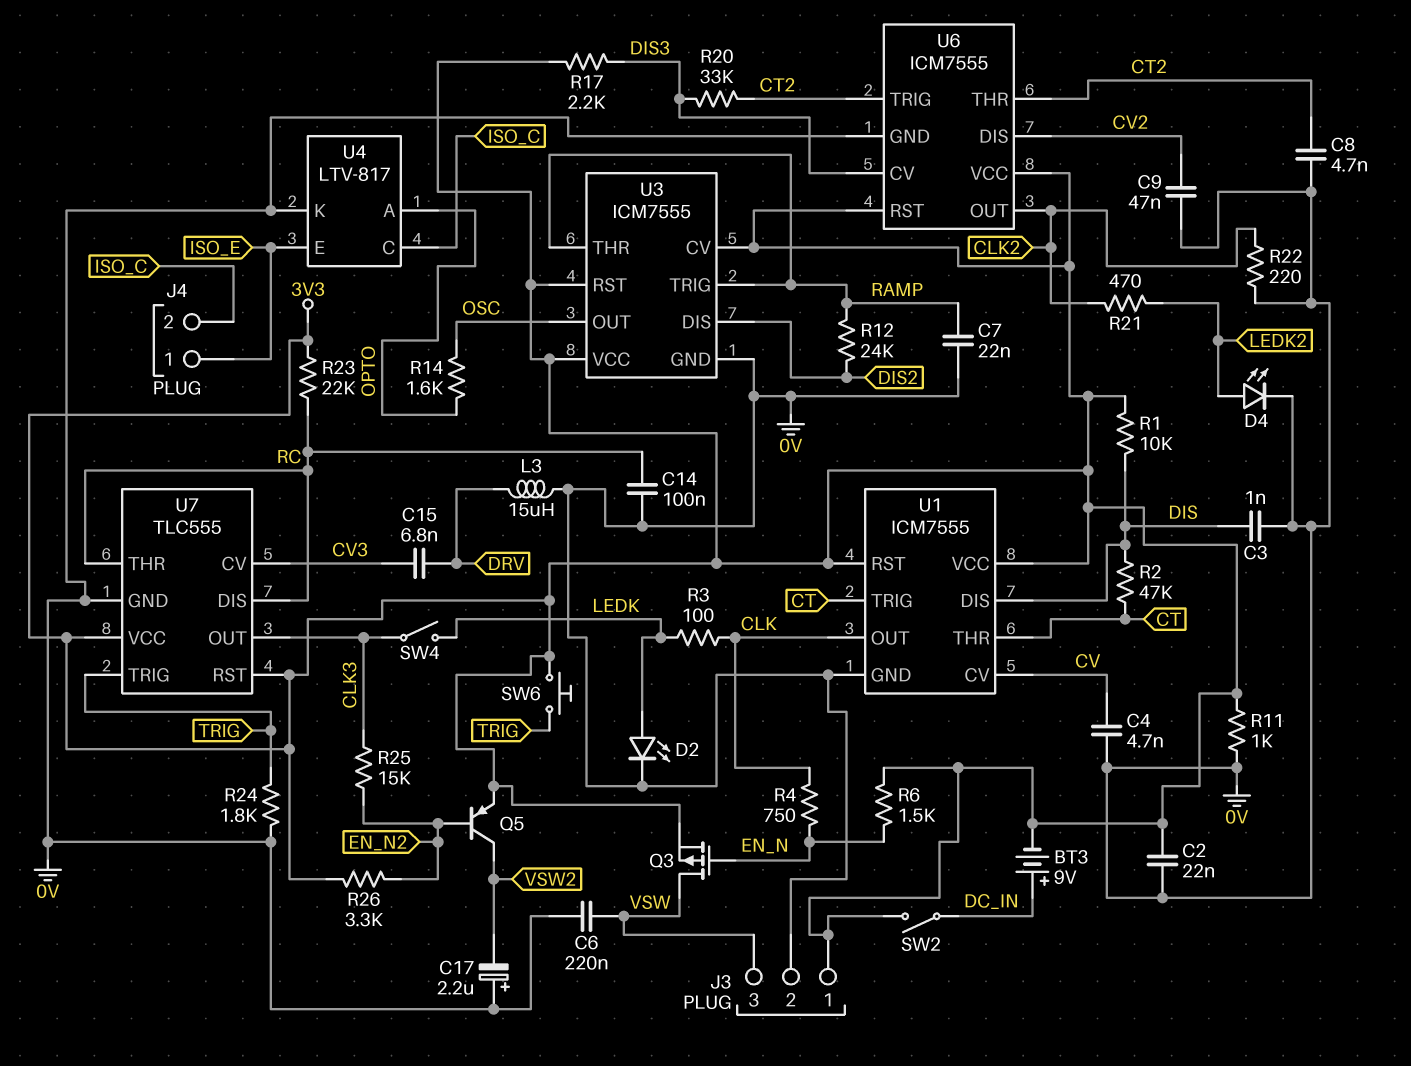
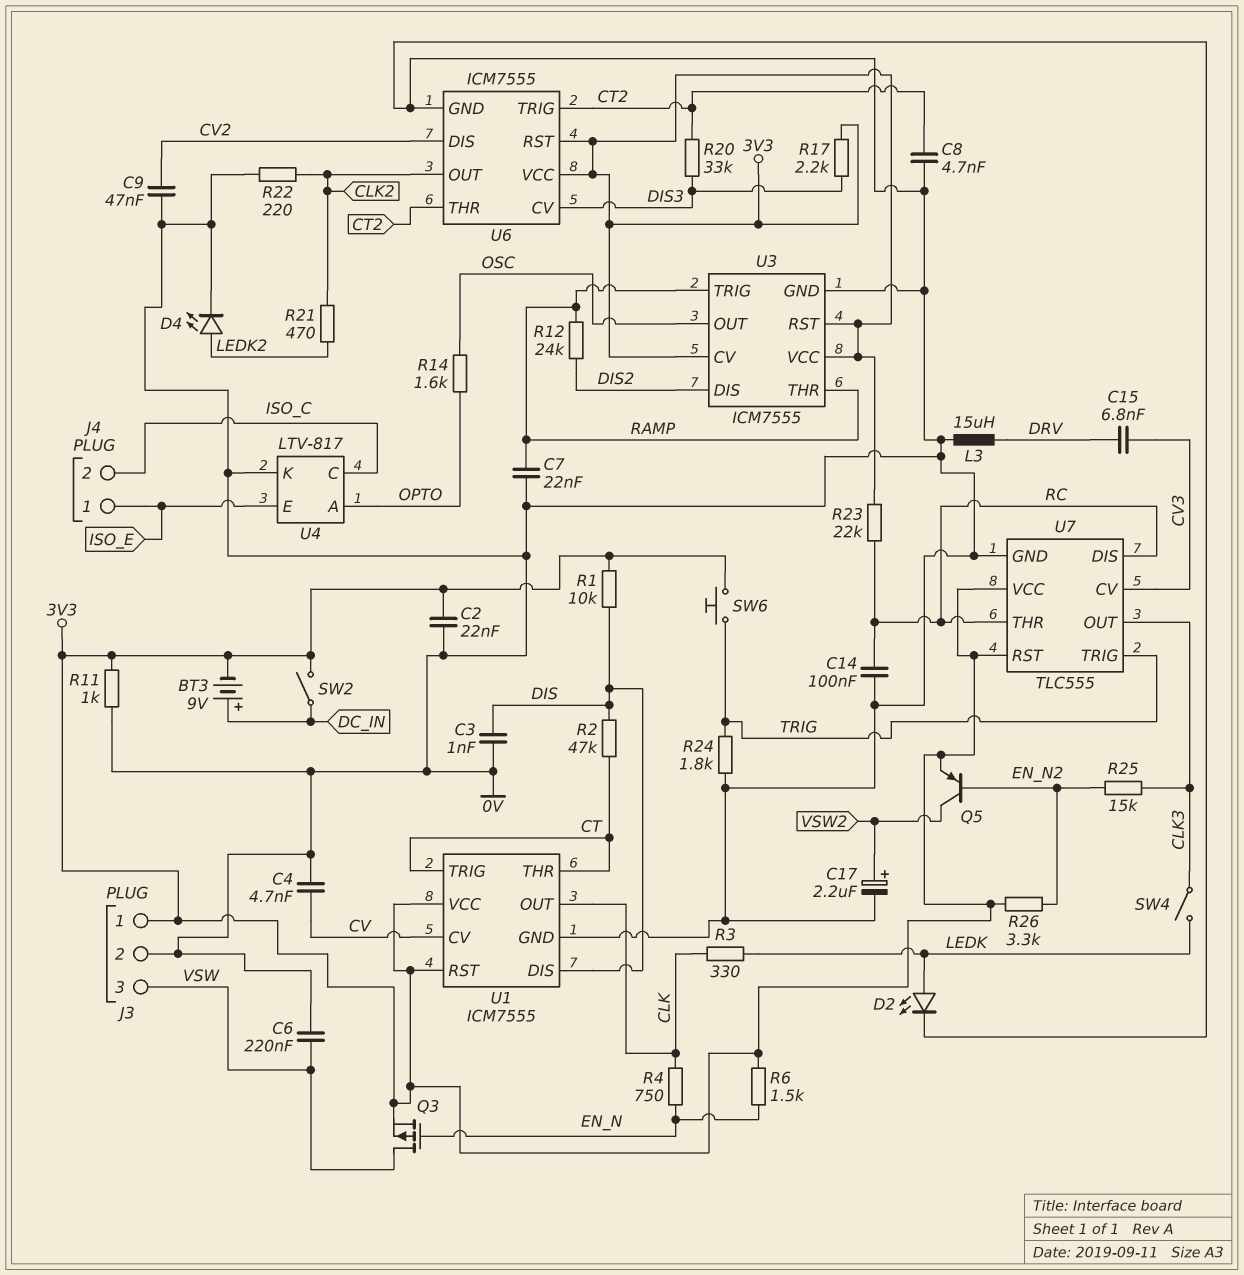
C17: 2.2uF (plus 0V, minus VSW2) -> 2.2uF (plus VSW2, minus 0V)
R3: 100 (CLK, LEDK) -> 330 (CLK, LEDK)

